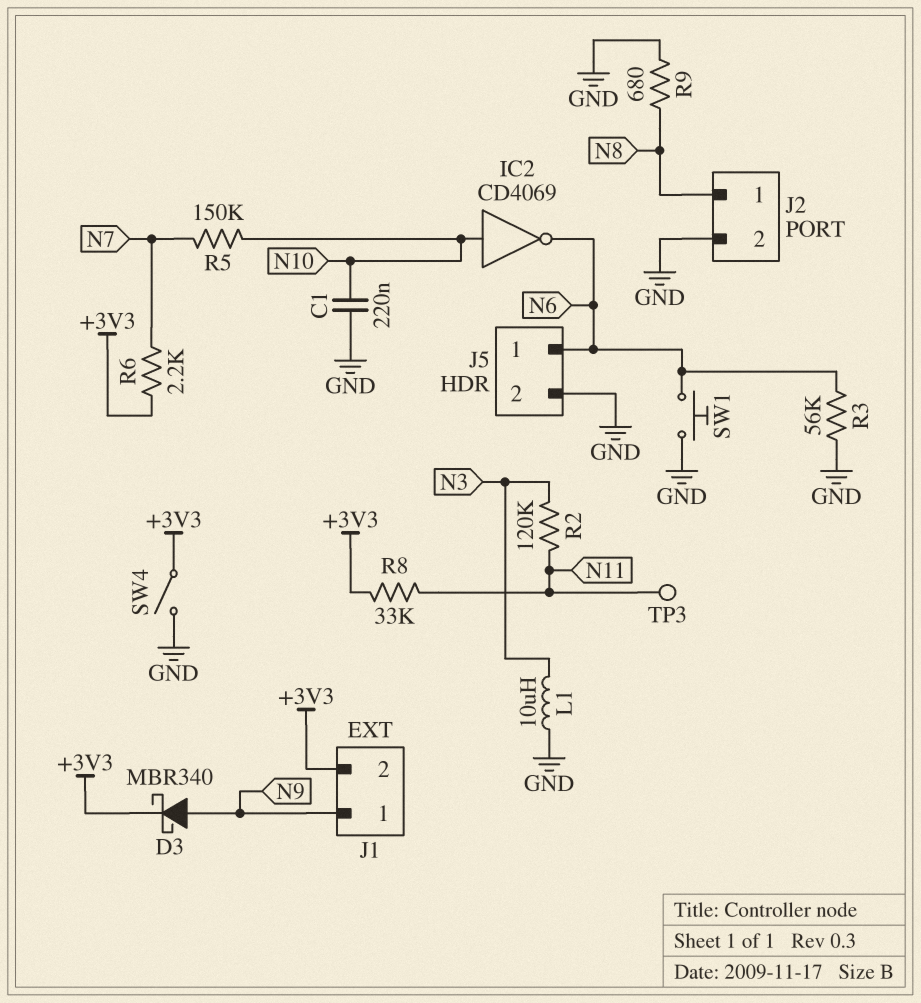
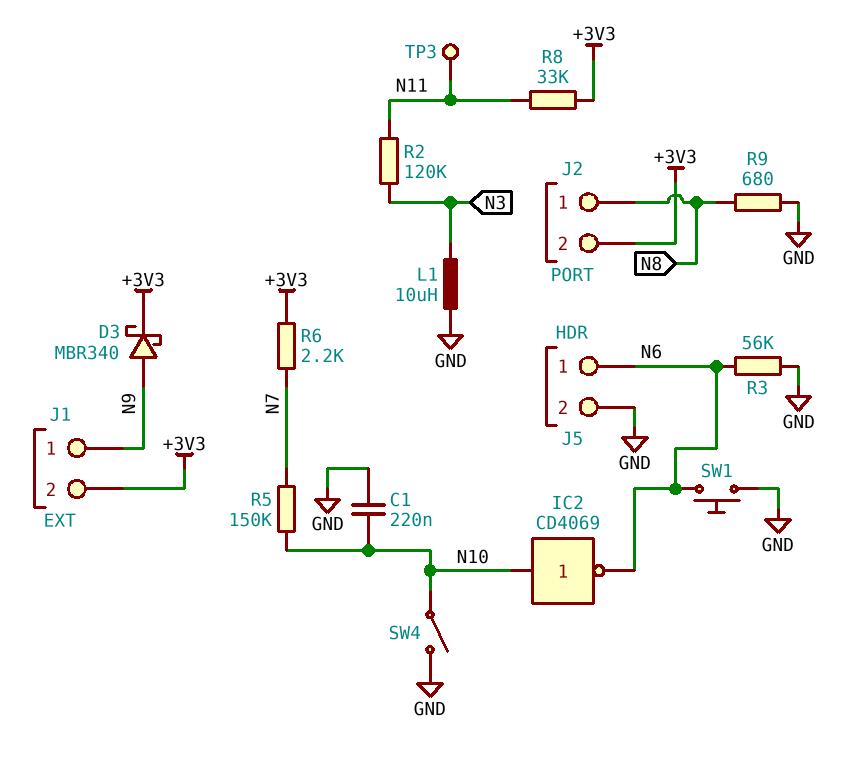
J2 pin 2: GND -> +3V3
SW4: switch (+3V3, GND) -> switch (GND, N10)

